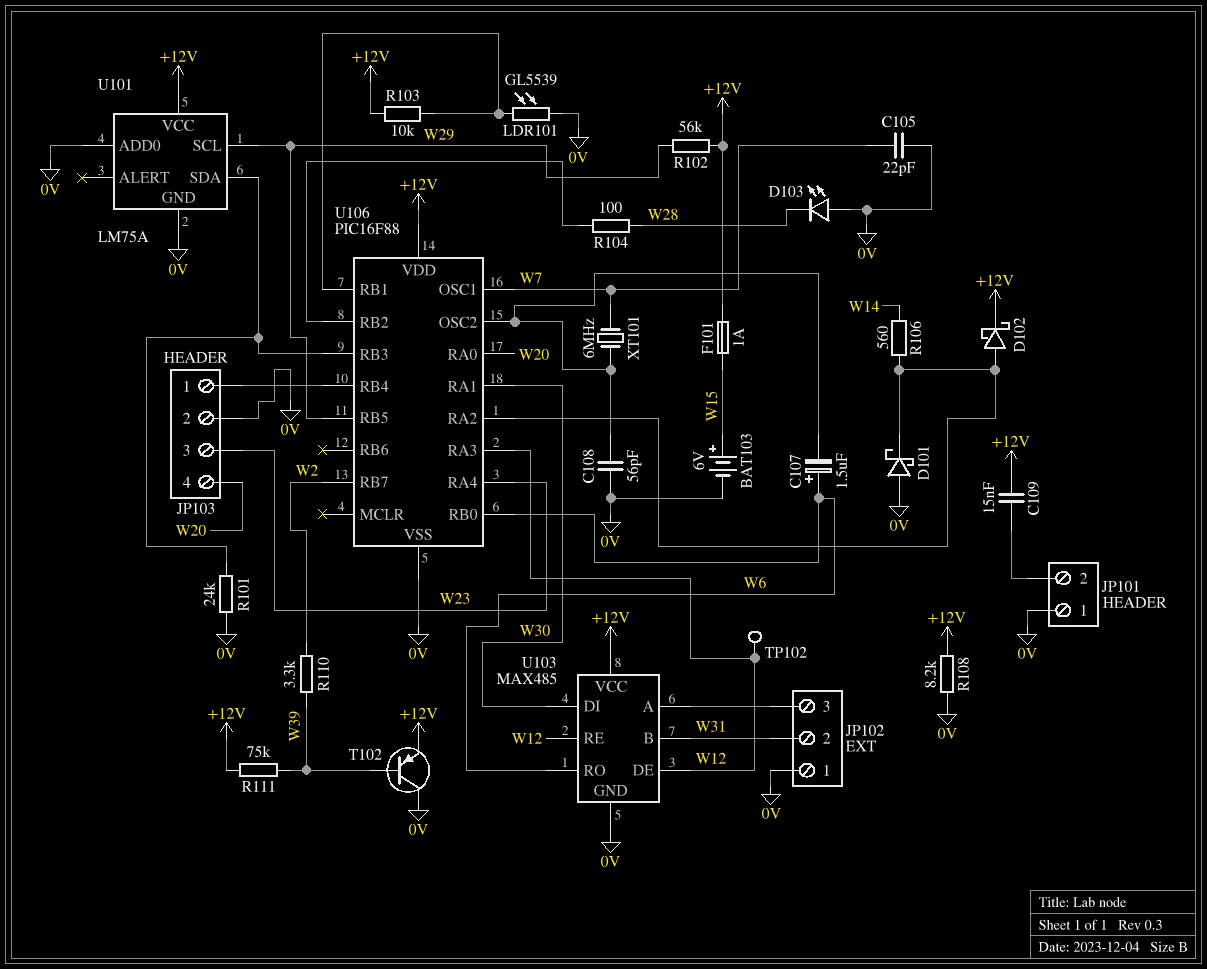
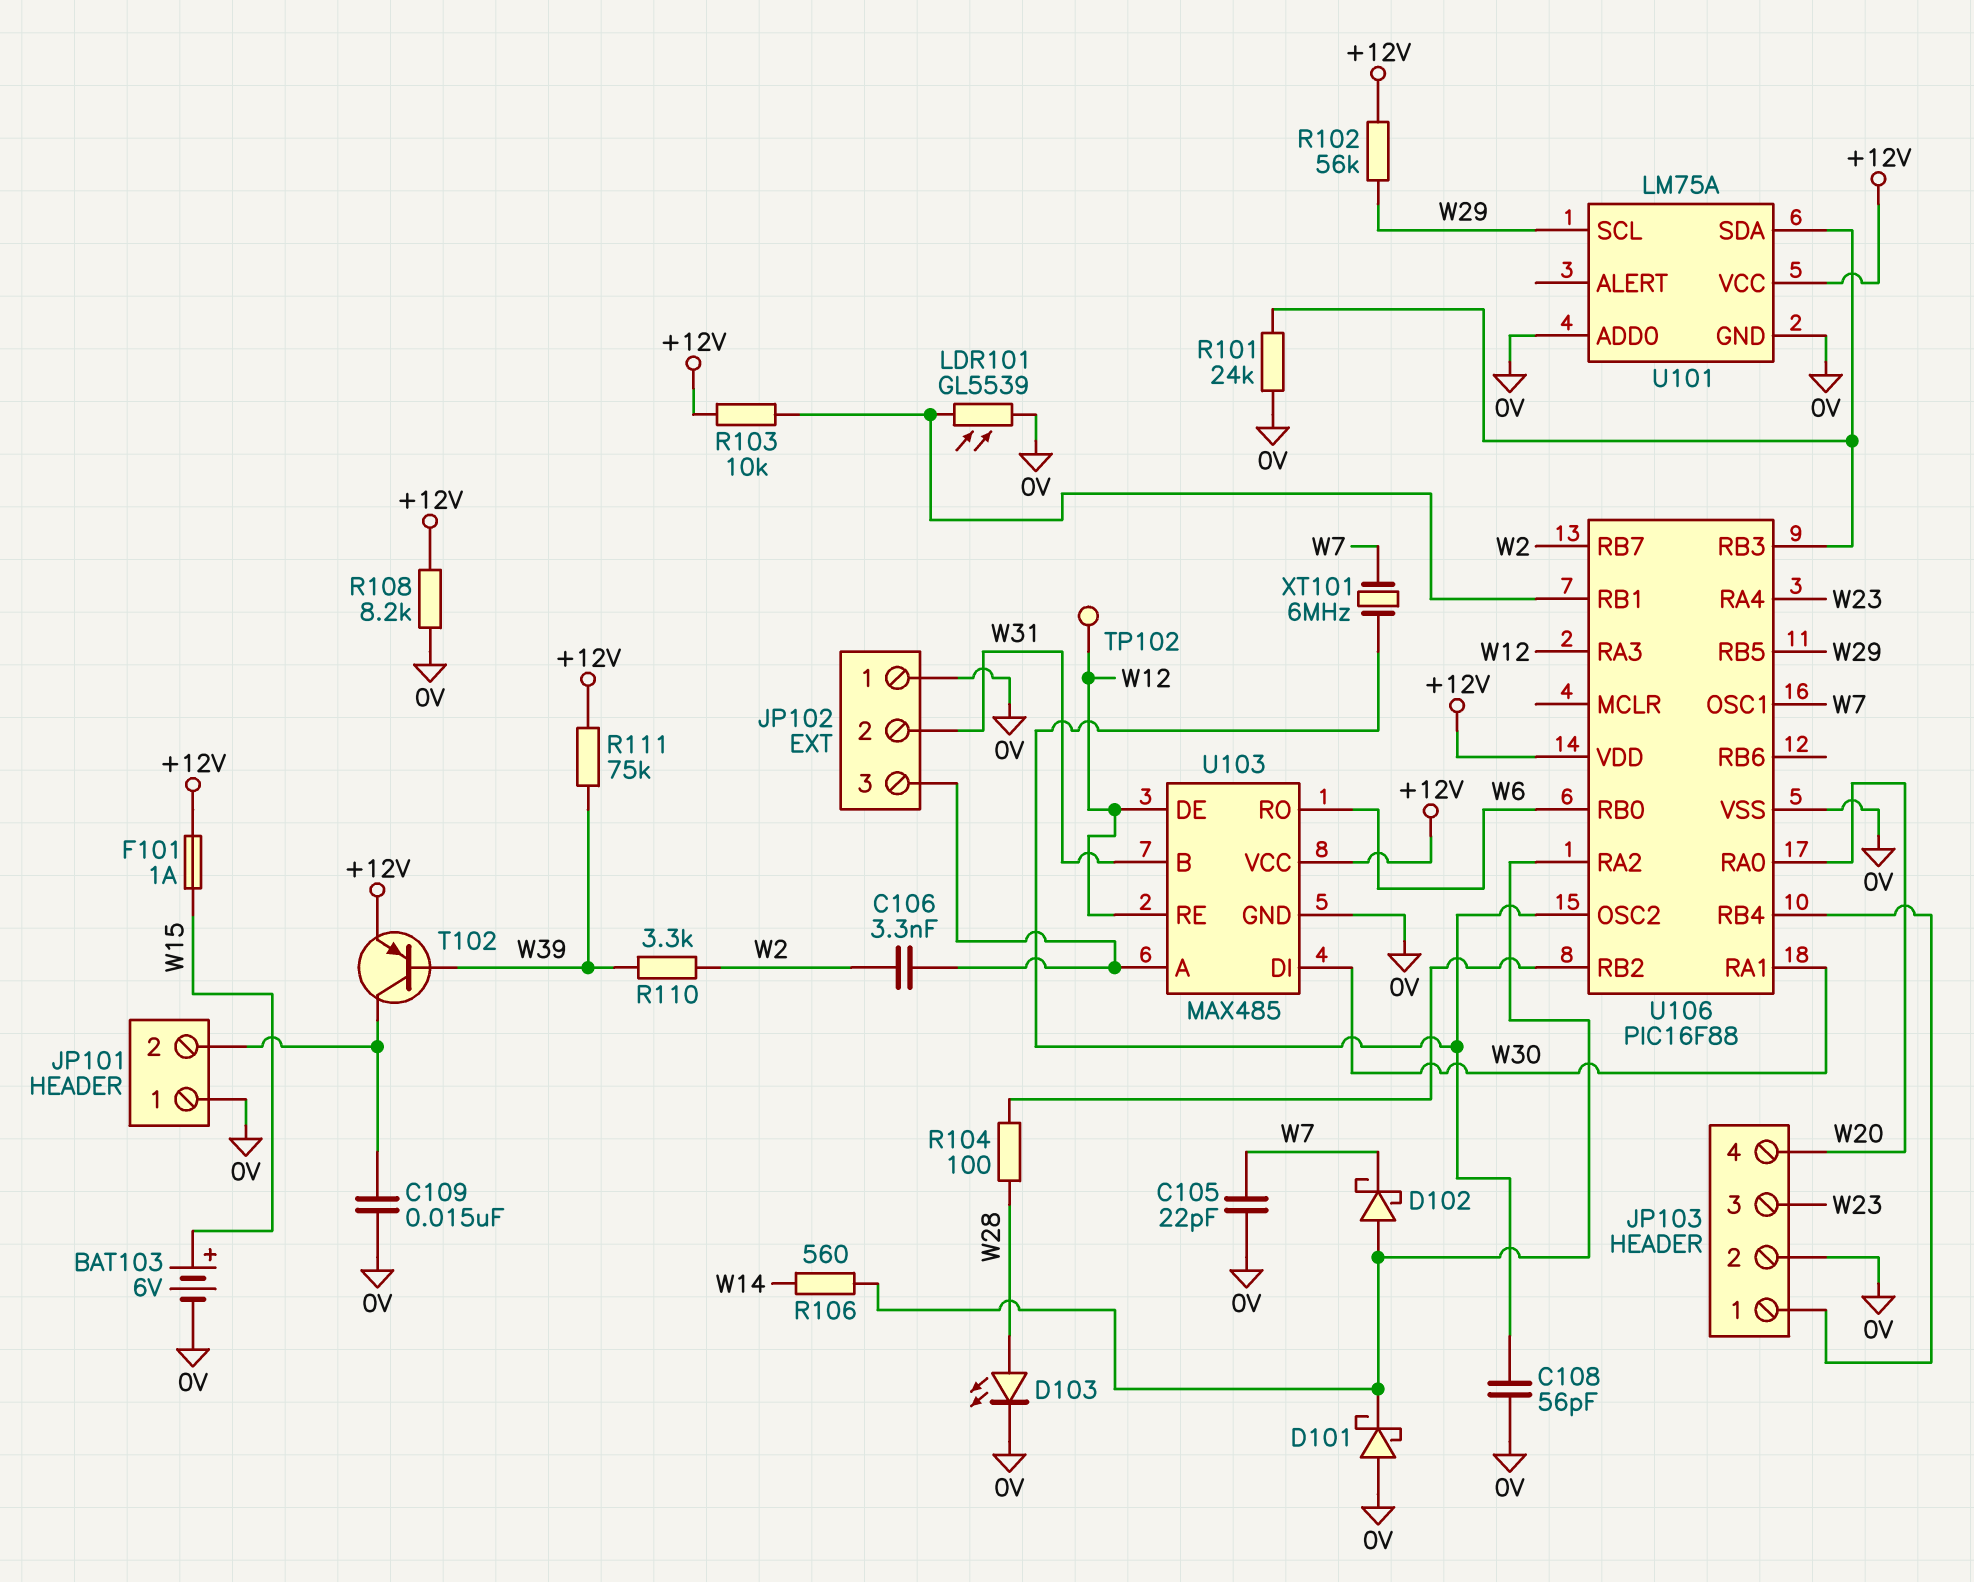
C106: none -> 3.3nF (JP102/3, W2)
C107: 1.5uF (plus W6, minus U106/OSC2) -> none
C109: 15nF (+12V, JP101/2) -> 15nF (0V, JP101/2)
D102: schottky (A U106/RA2, K +12V) -> schottky (A U106/RA2, K W7)
D103: LED (A 0V, K W28) -> LED (A W28, K 0V)
T102: PNP (B W39, C 0V, E +12V) -> PNP (B W39, C JP101/2, E +12V)

